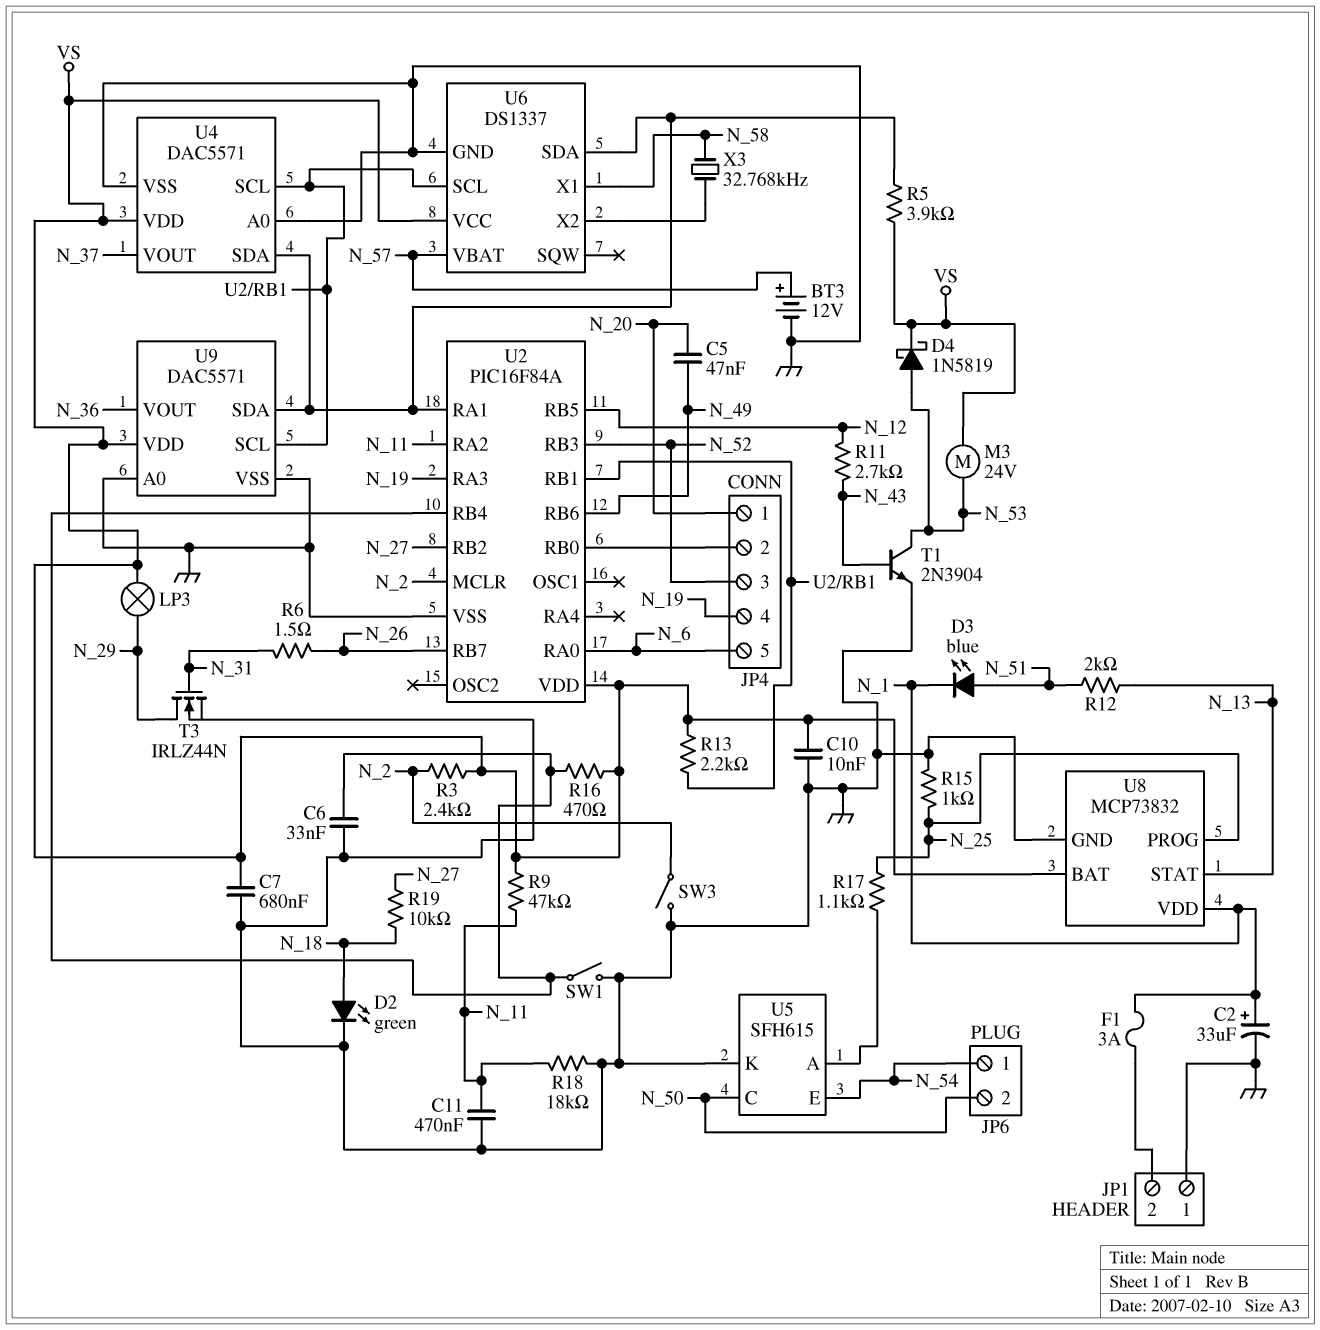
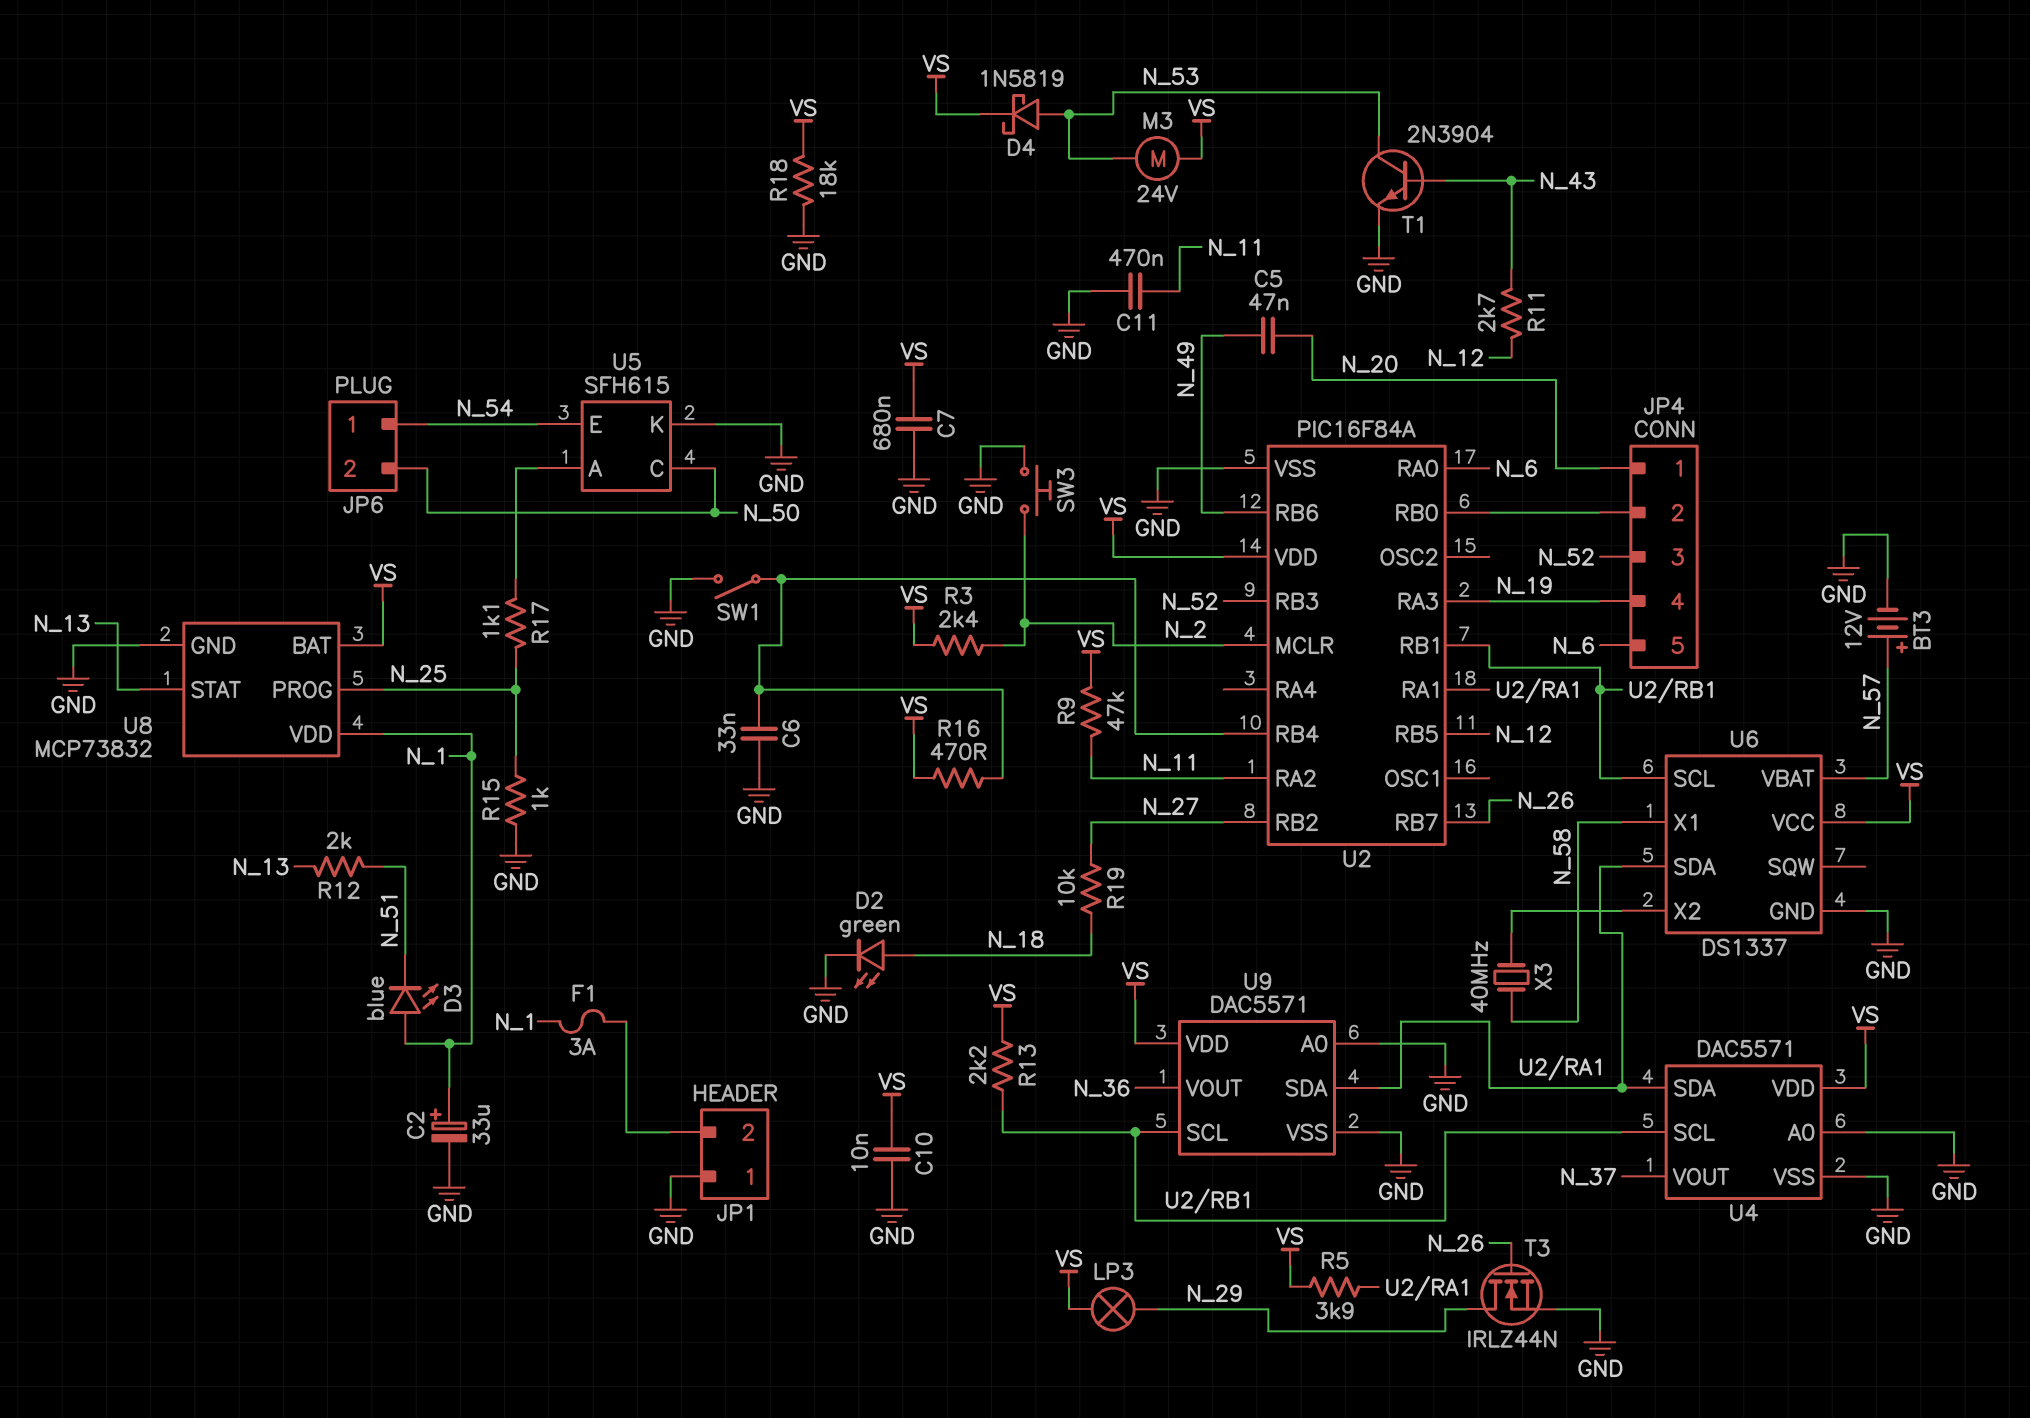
D3: LED blue (A N_51, K N_1) -> LED blue (A N_1, K N_51)
R6: 1.5 (N_26, N_31) -> none
R18: 18k (GND, N_11) -> 18k (GND, VS)
SW3: switch (GND, N_2) -> button (GND, N_2)
T3: NMOS IRLZ44N (G N_31, D N_29, S GND) -> NMOS IRLZ44N (G N_26, D N_29, S GND)
X3: 32.768kHz (N_58, U6/X2) -> 40MHz (N_58, U6/X2)

